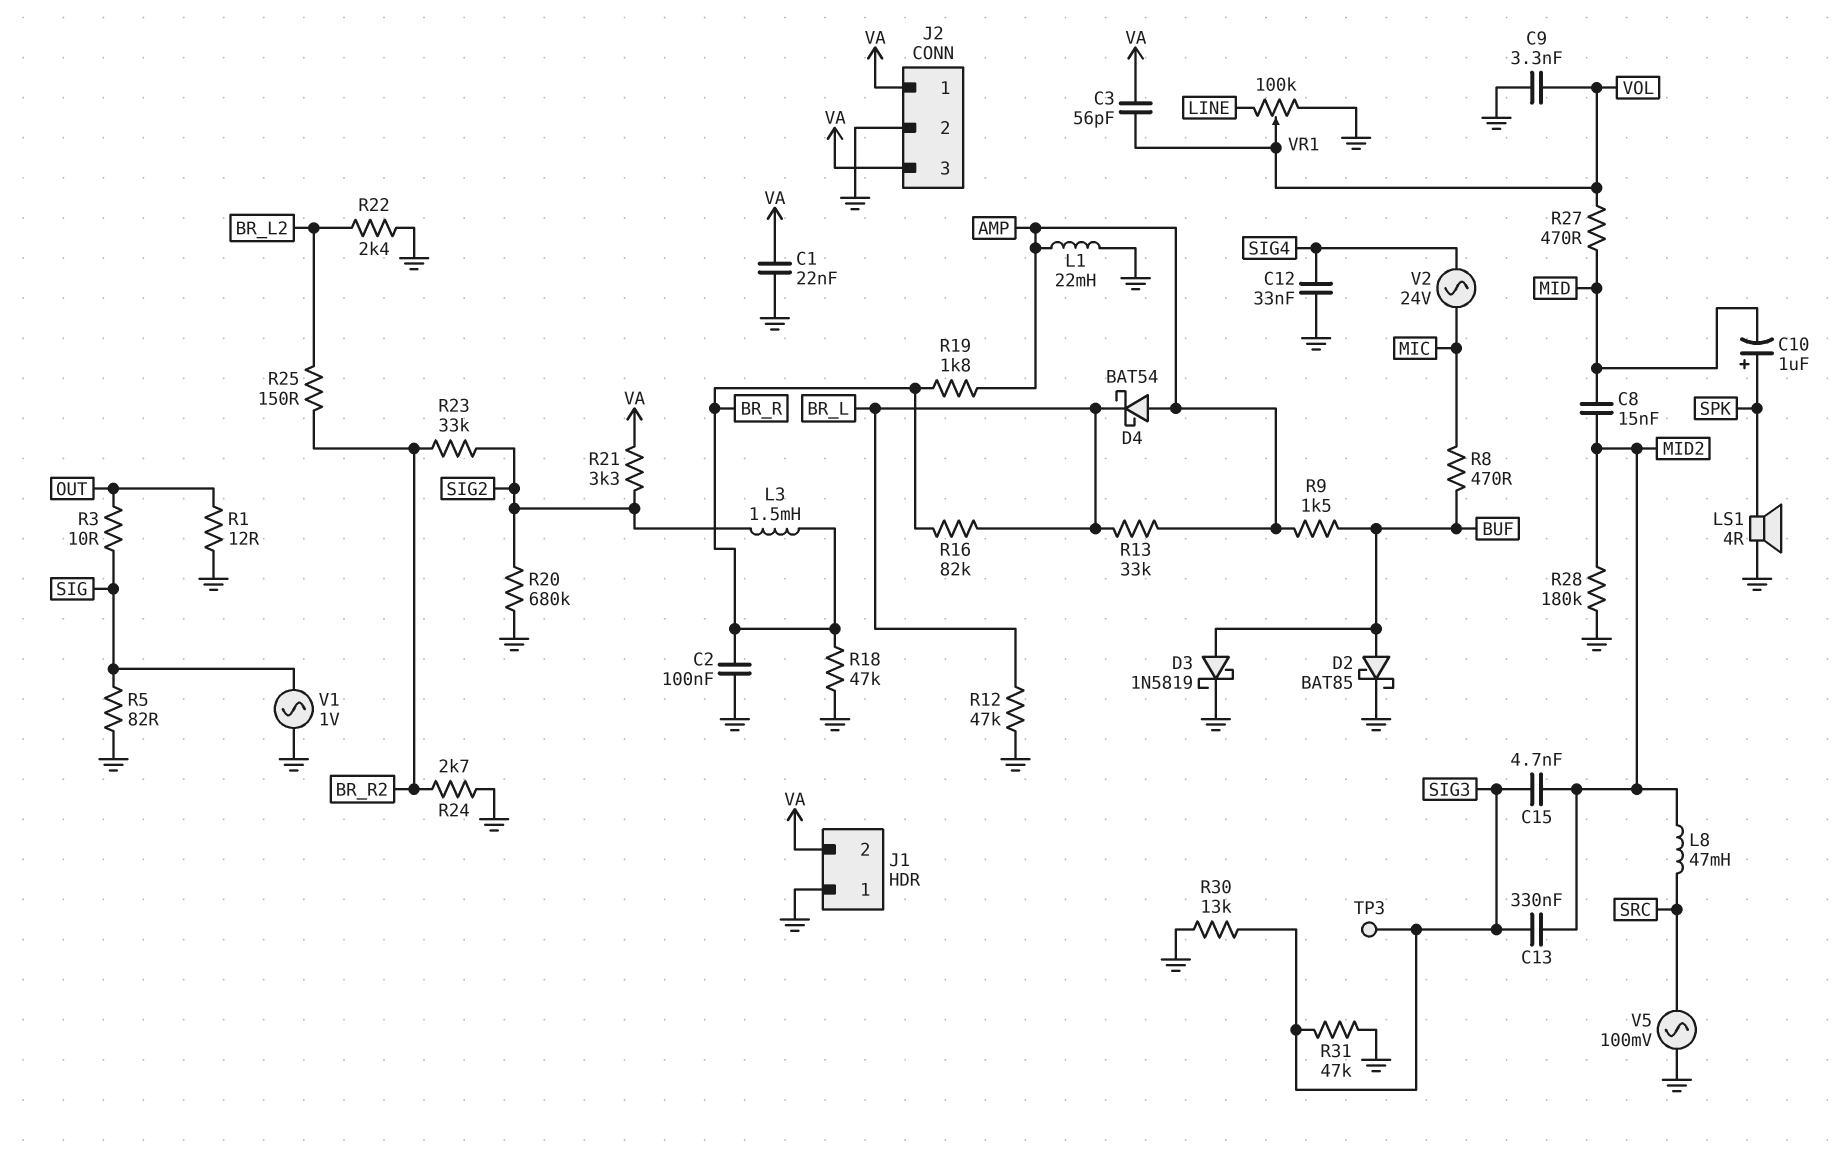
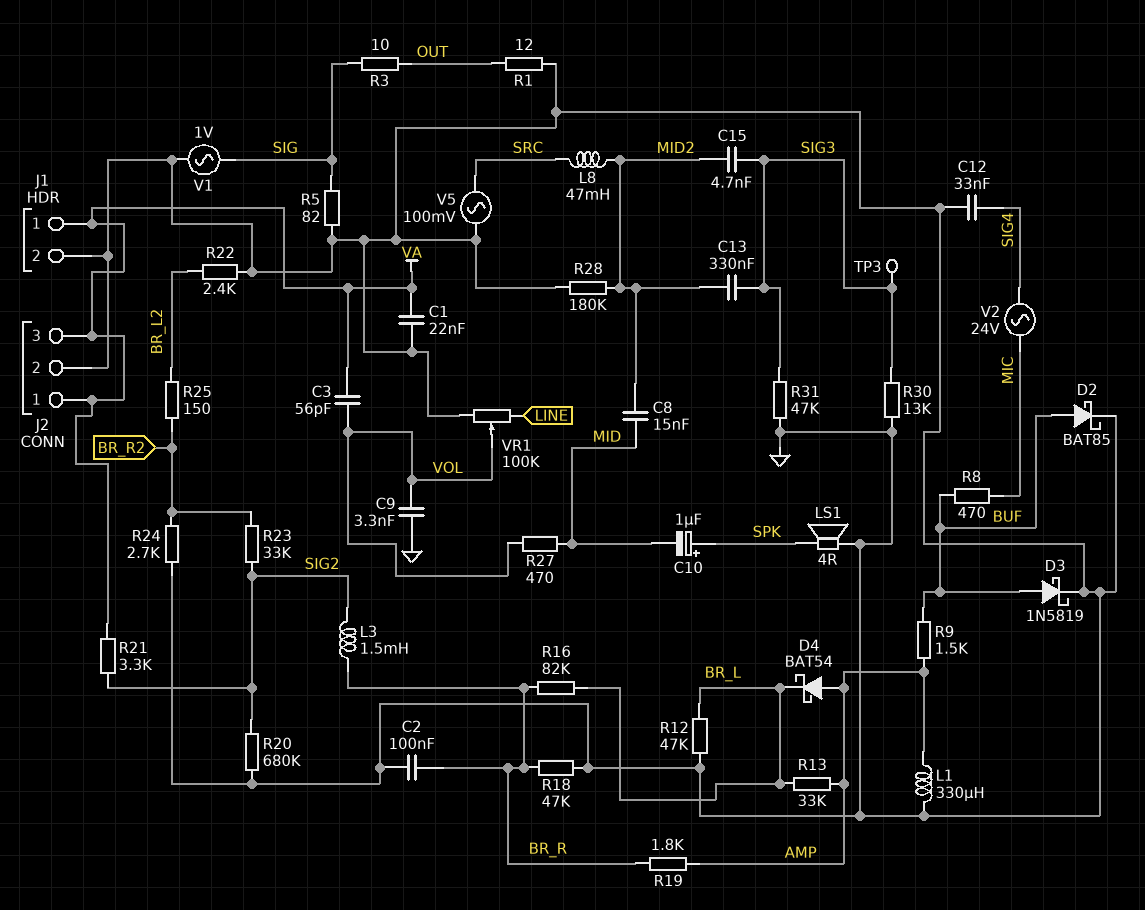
J1 pin 1: GND -> VA
J1 pin 2: VA -> GND
L1: 22mH (AMP, GND) -> 330uH (AMP, GND)

